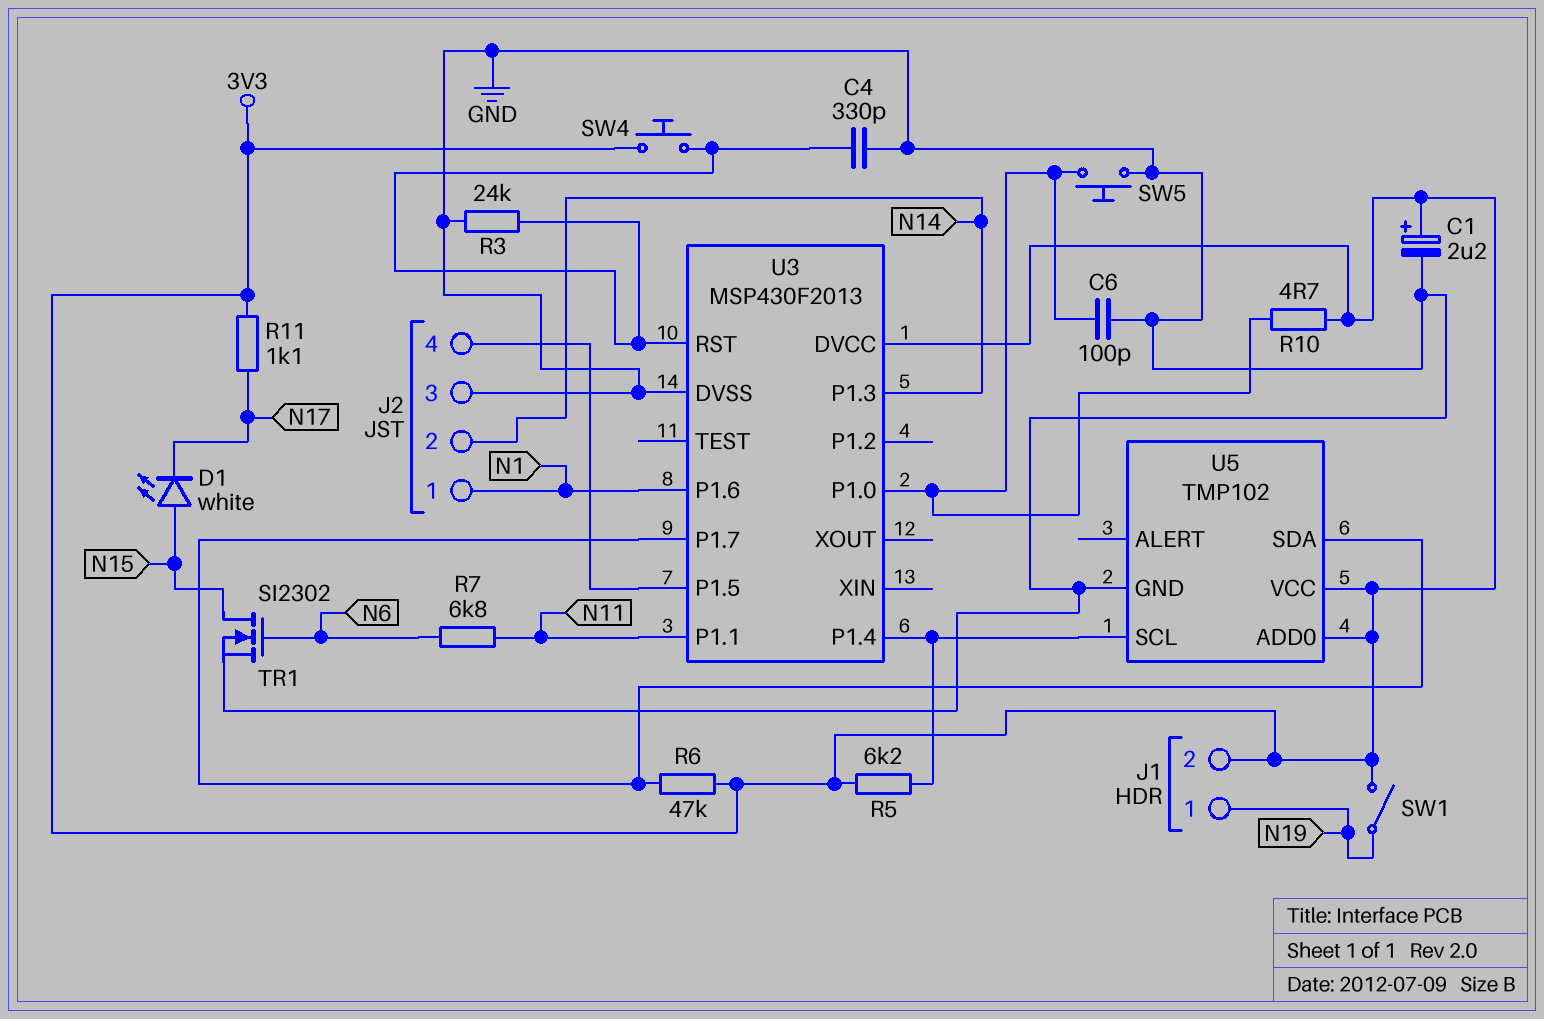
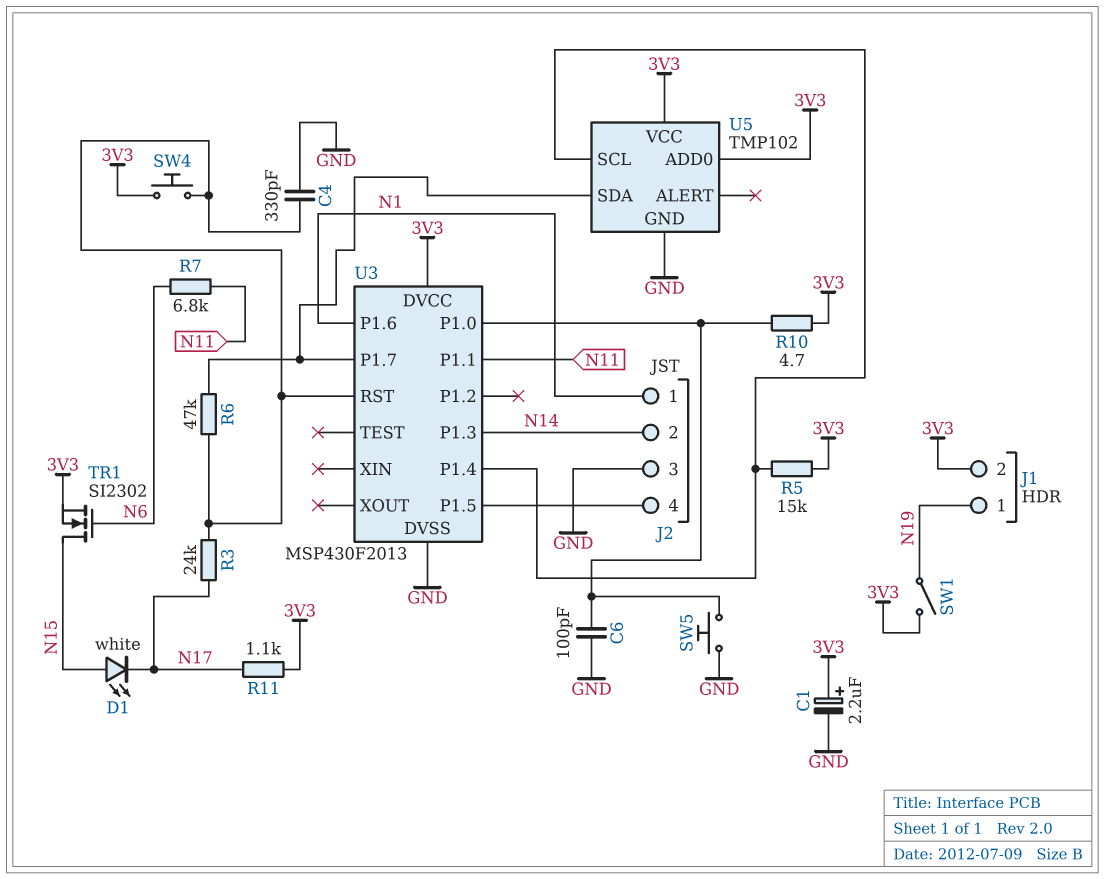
R3: 24k (GND, U3/RST) -> 24k (N17, U3/RST)
R5: 6.2k (3V3, U3/P1.4) -> 15k (3V3, U3/P1.4)
R6: 47k (3V3, U3/P1.7) -> 47k (U3/P1.7, U3/RST)
TR1: NMOS SI2302 (G N6, D N15, S GND) -> NMOS SI2302 (G N6, D N15, S 3V3)

